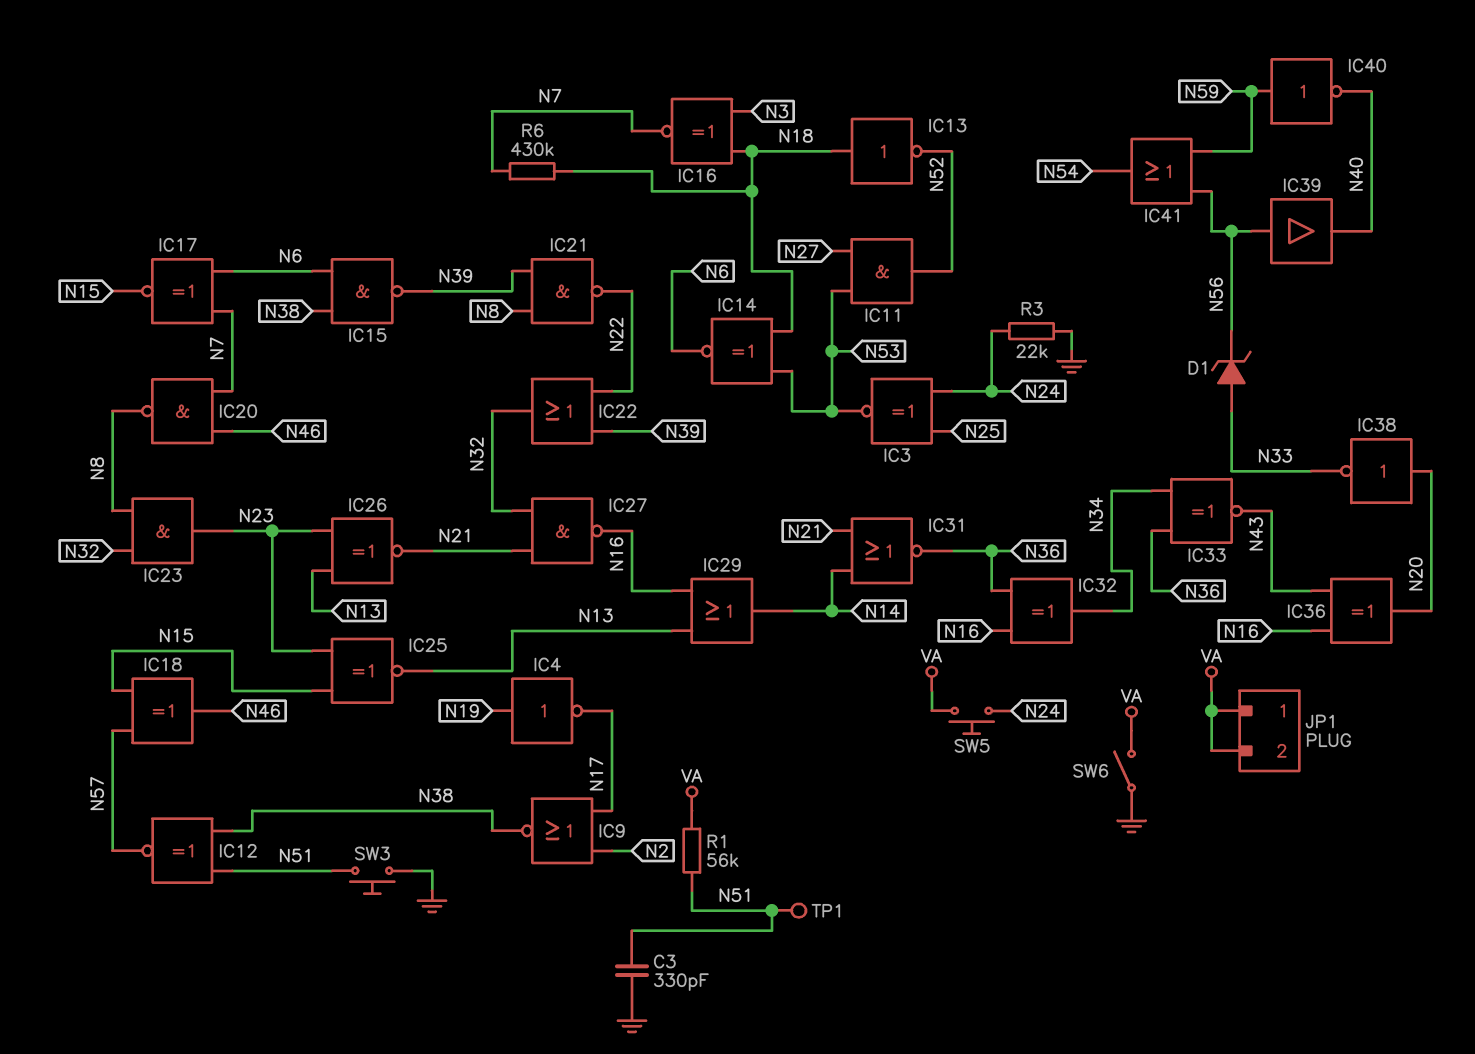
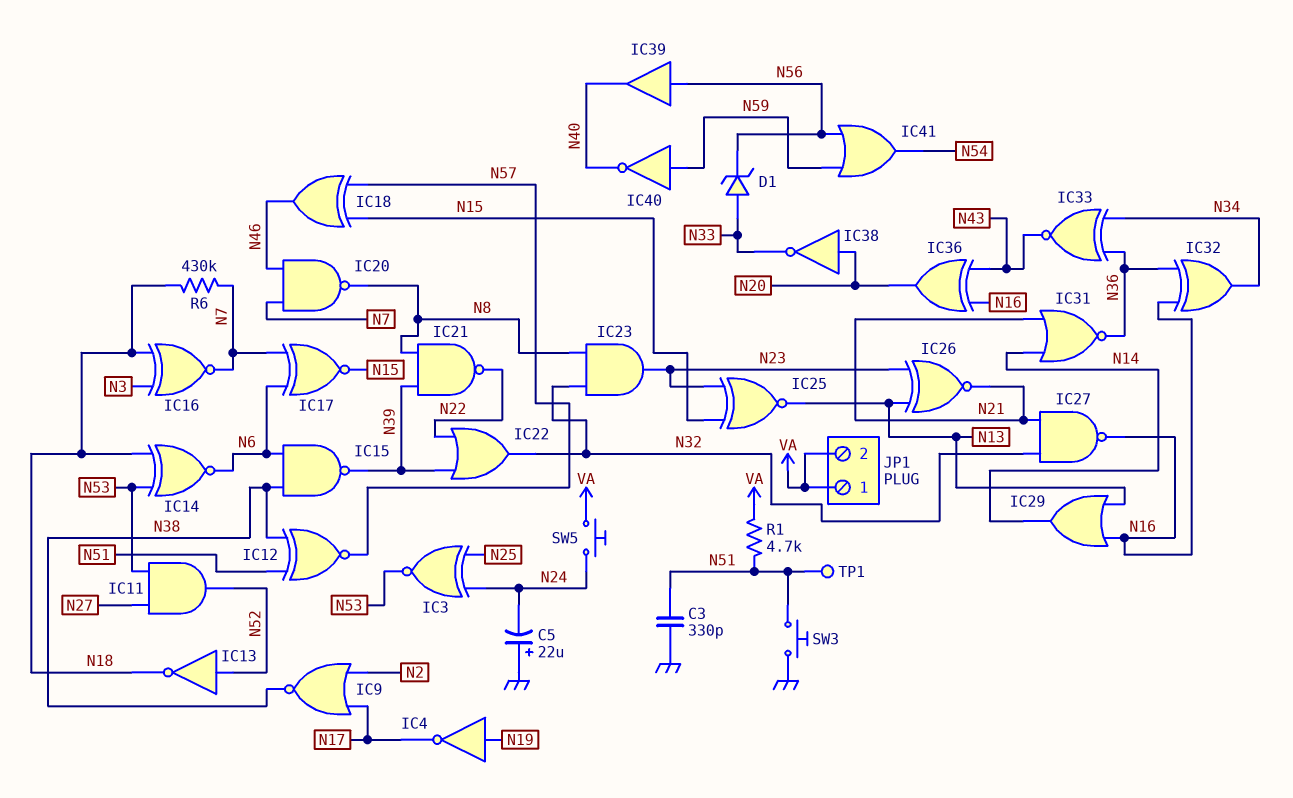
C5: none -> 22uF (plus GND, minus N24)
IC13: NOT (in N18, out N52) -> NOT (in N52, out N18)
R1: 56k (N51, VA) -> 4.7k (N51, VA)
R3: 22k (GND, N24) -> none
SW6: switch (GND, VA) -> none

